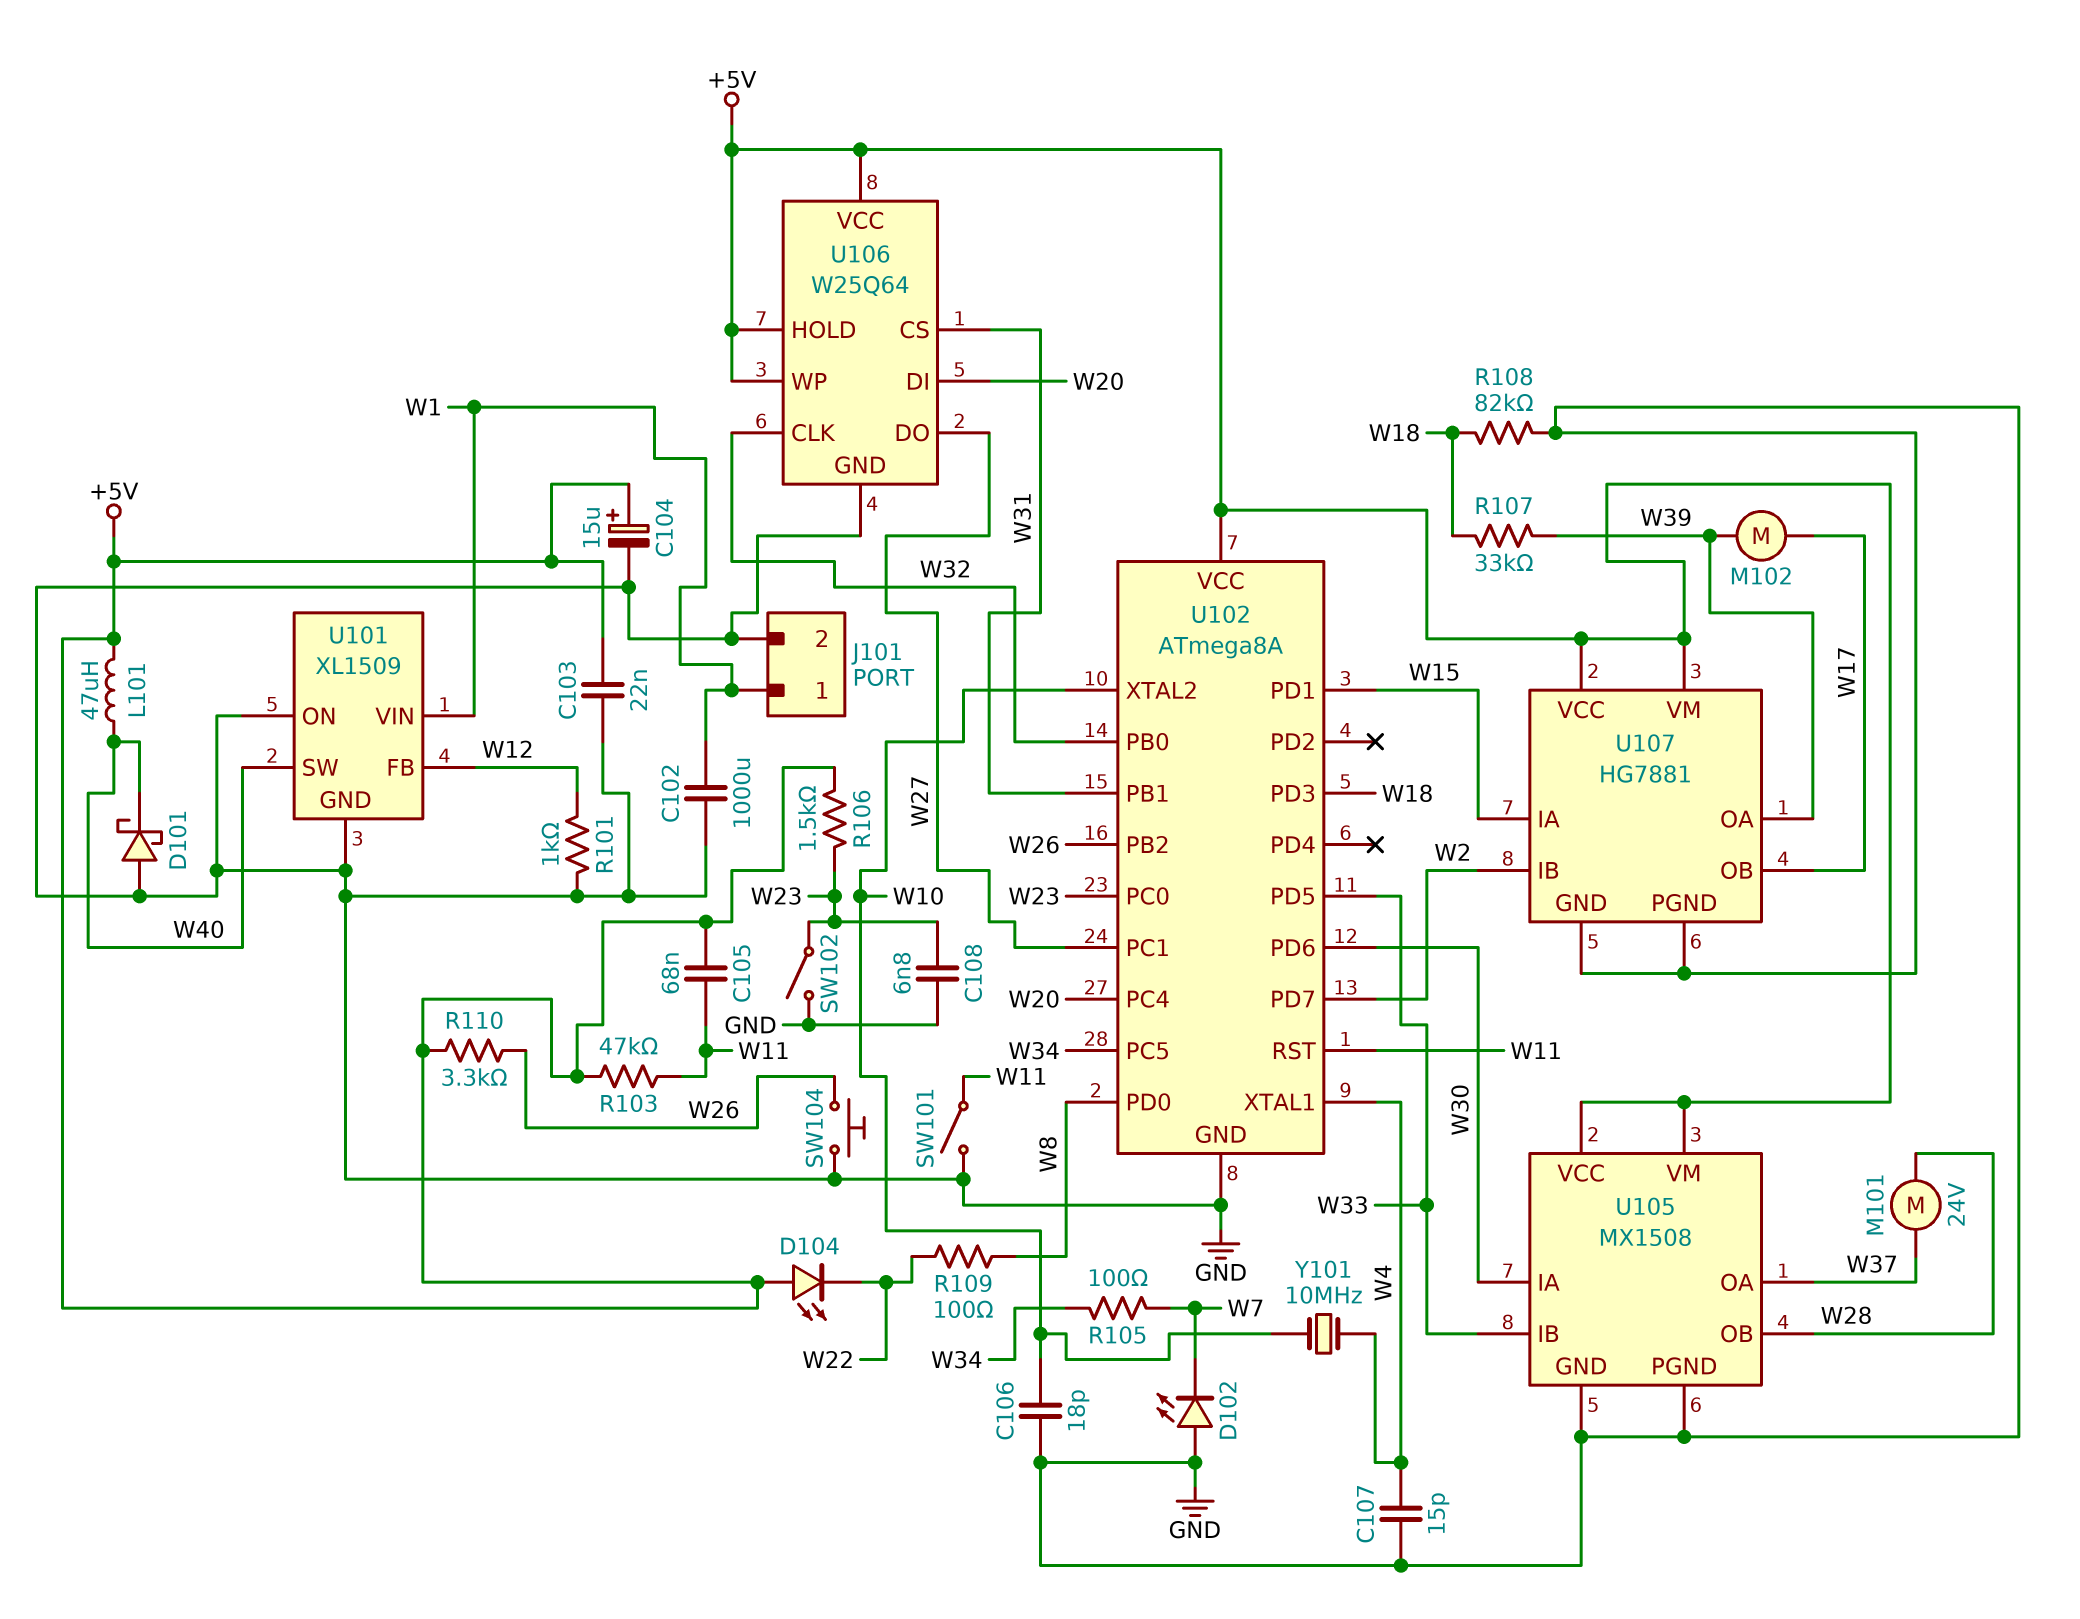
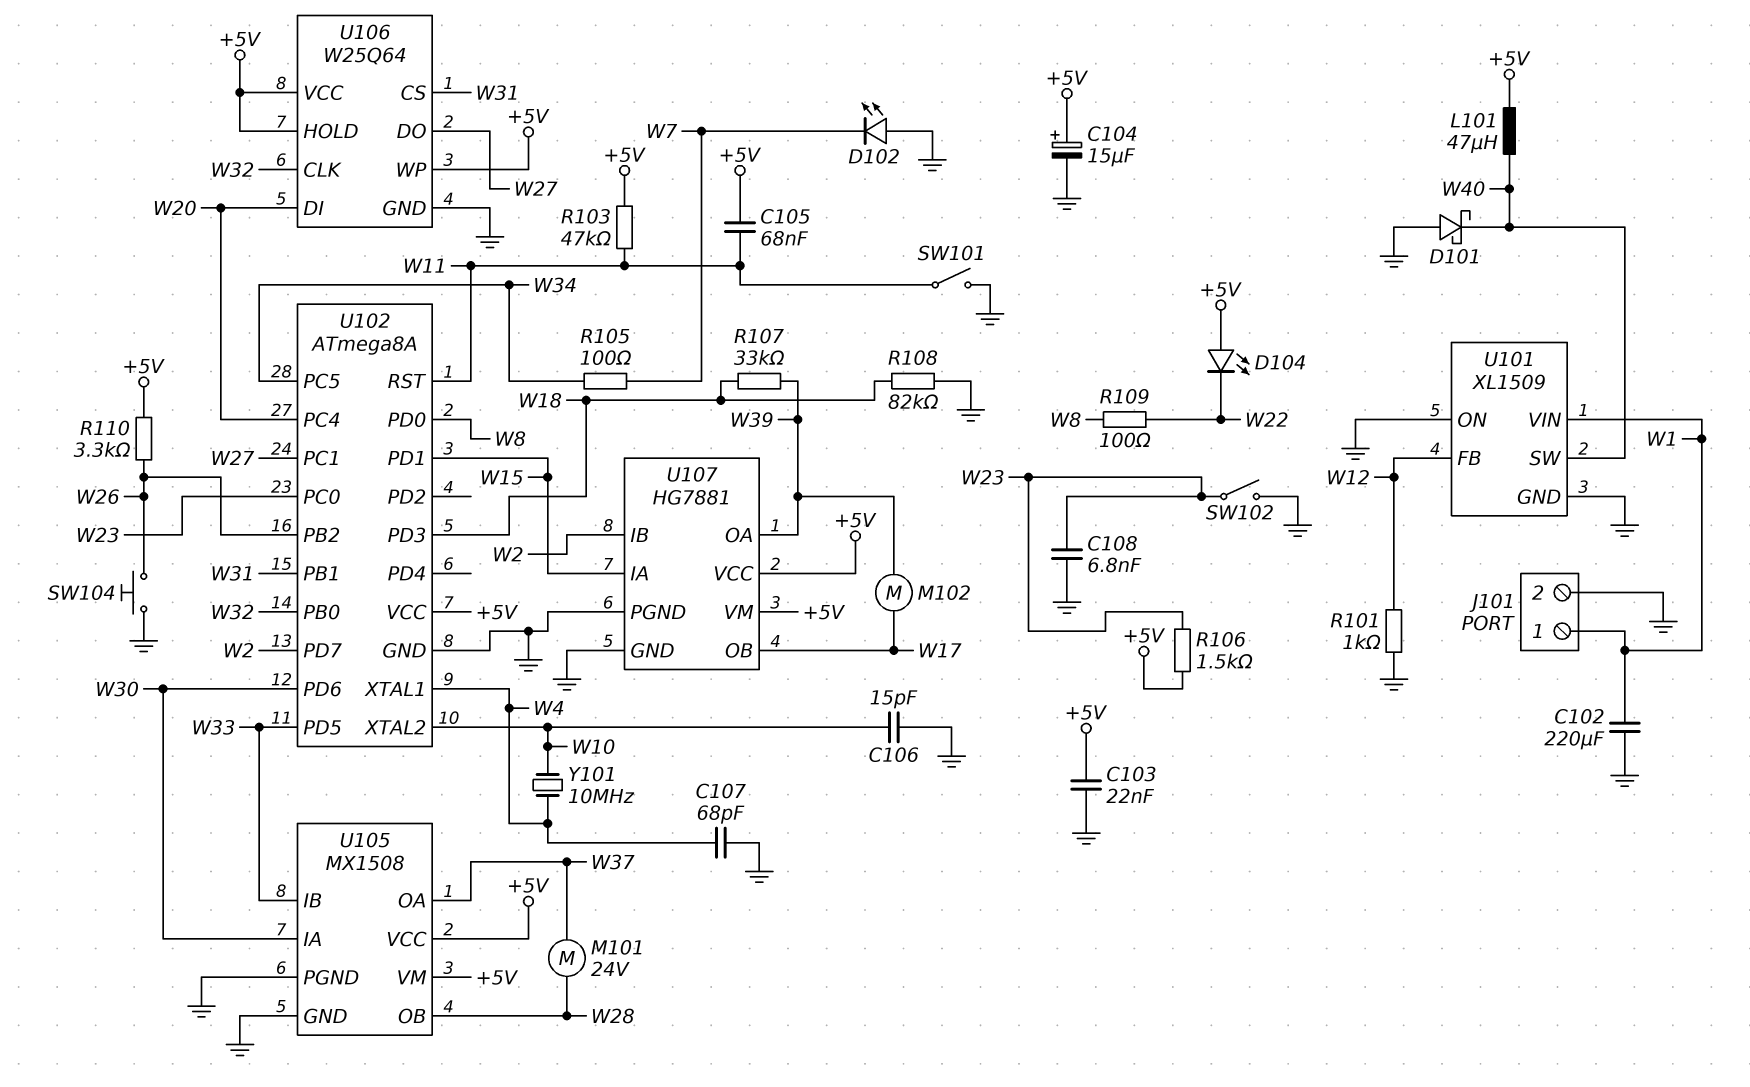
C102: 1000uF (GND, W1) -> 220uF (GND, W1)
C106: 18pF (GND, W10) -> 15pF (GND, W10)
C107: 15pF (GND, W4) -> 68pF (GND, W4)

